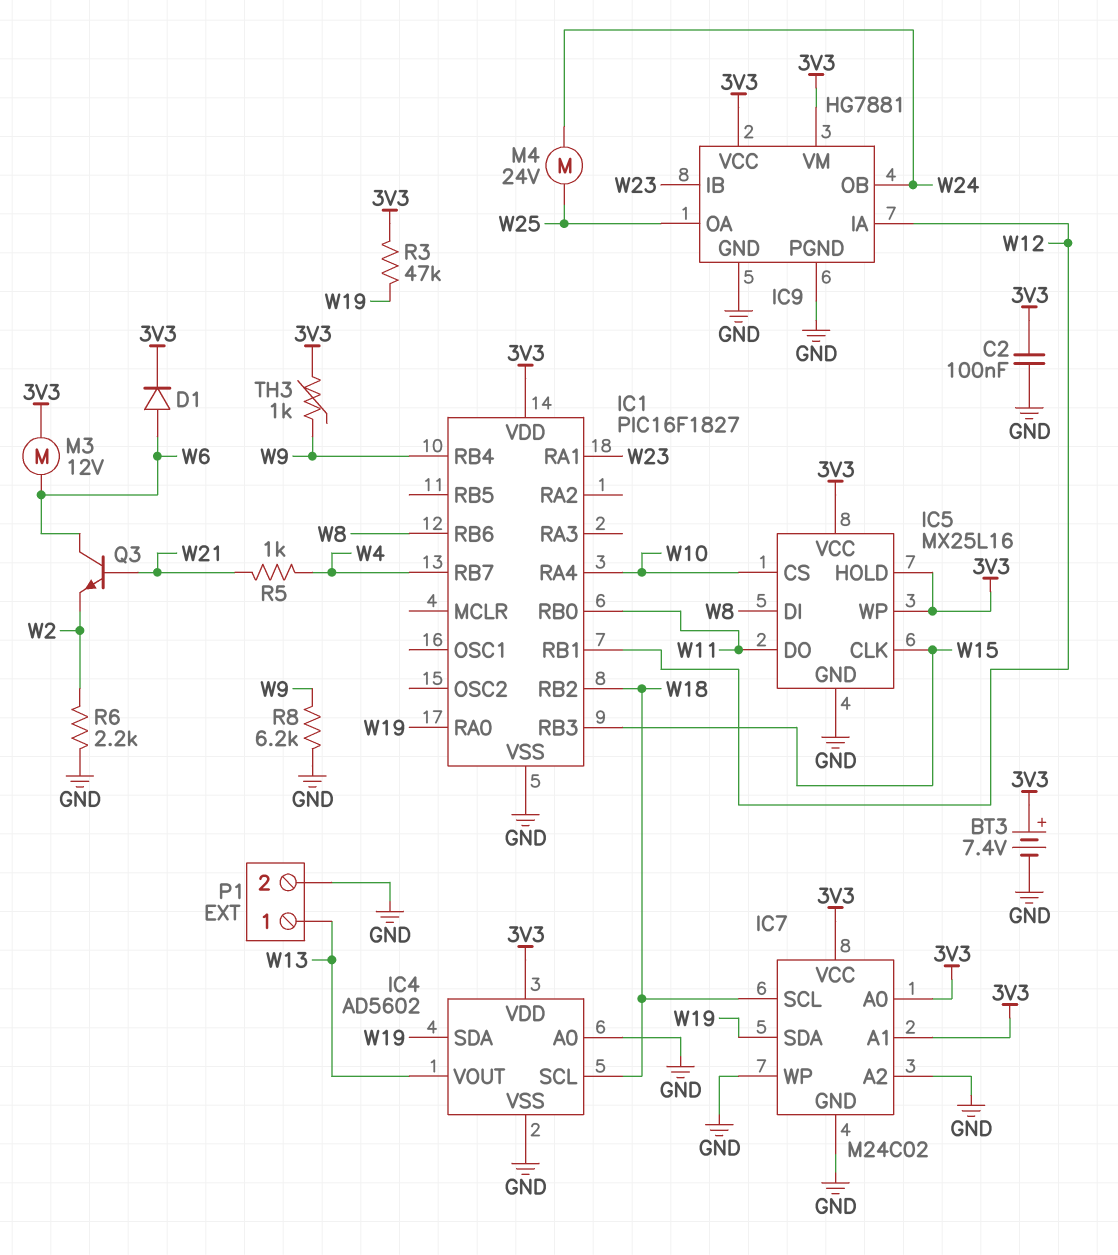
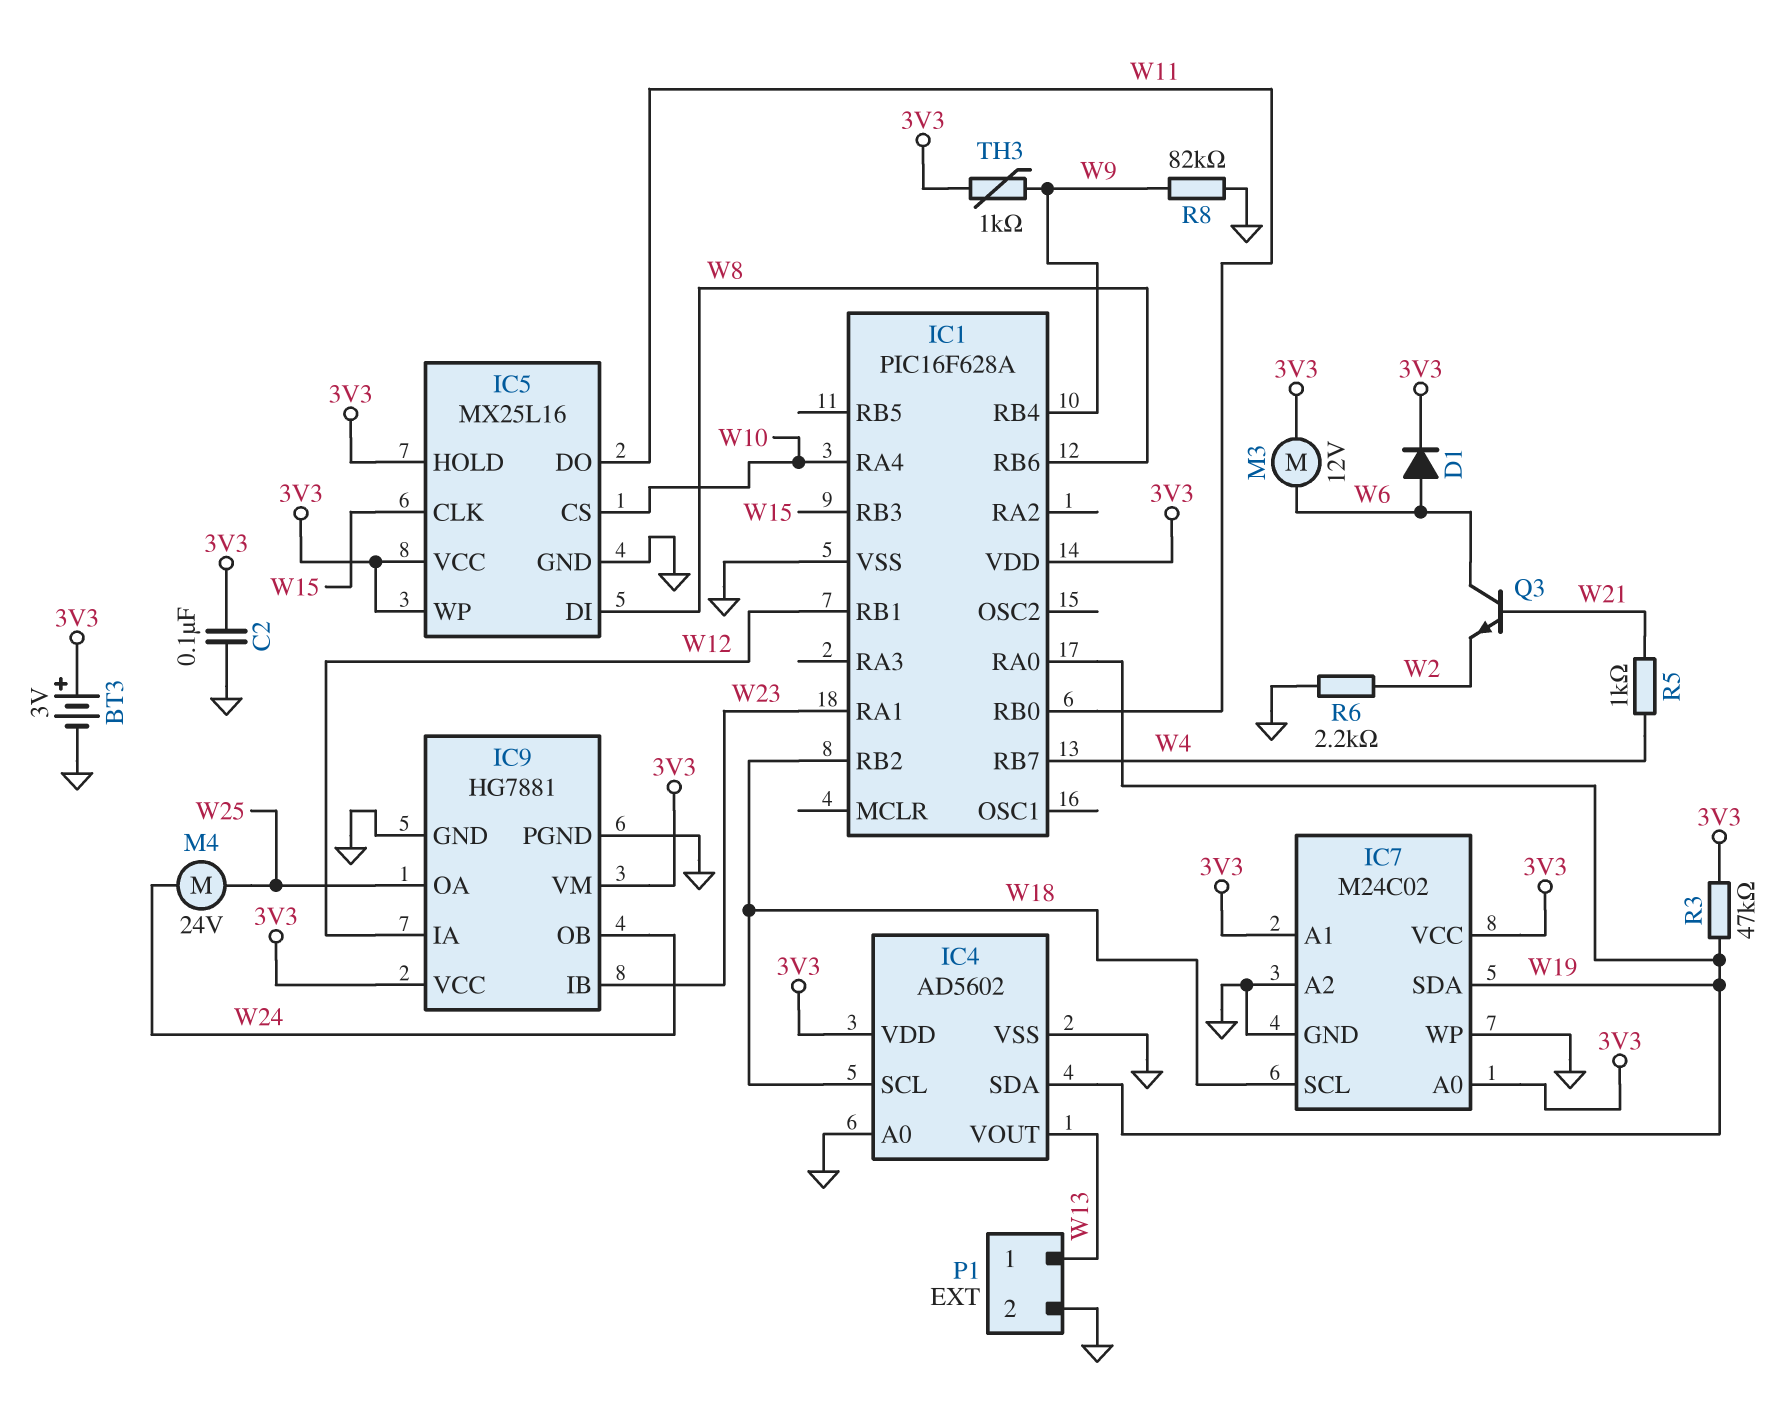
BT3: 7.4V (plus 3V3, minus GND) -> 3V (plus 3V3, minus GND)
IC1: PIC16F1827 -> PIC16F628A
R8: 6.2k (GND, W9) -> 82k (GND, W9)

